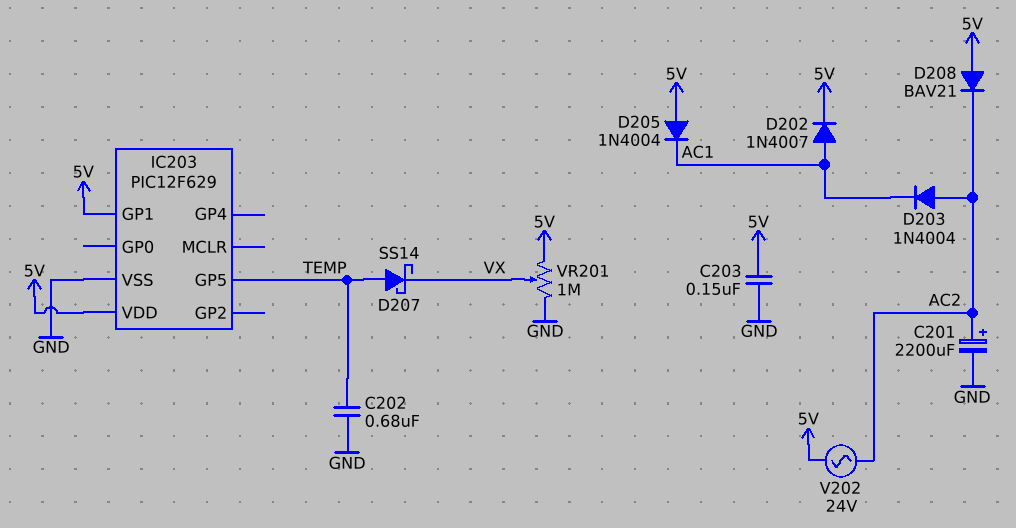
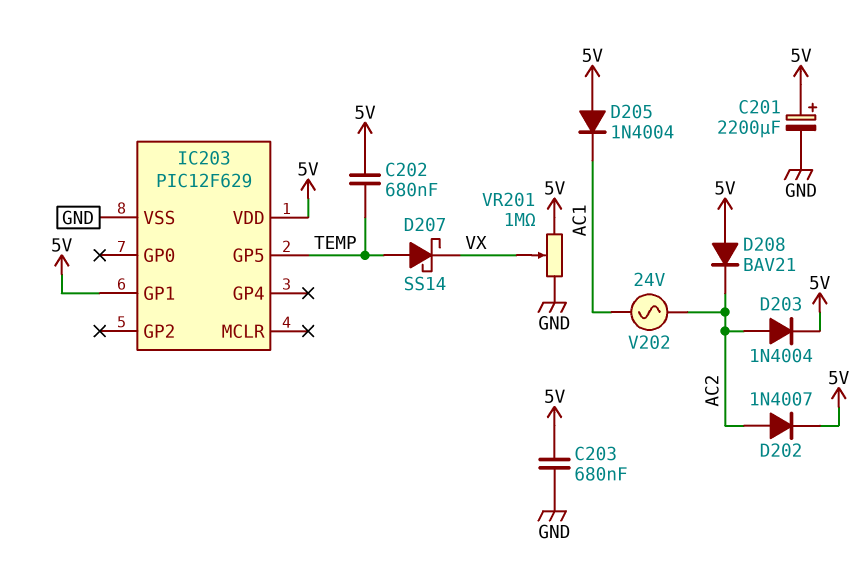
C201: 2200uF (plus AC2, minus GND) -> 2200uF (plus 5V, minus GND)
C202: 680nF (GND, TEMP) -> 680nF (5V, TEMP)
C203: 150nF (5V, GND) -> 680nF (5V, GND)
D202: diode 1N4007 (A AC1, K 5V) -> diode 1N4007 (A AC2, K 5V)
D203: diode 1N4004 (A AC2, K AC1) -> diode 1N4004 (A AC2, K 5V)
V202: AC 24V (5V, AC2) -> AC 24V (AC1, AC2)

